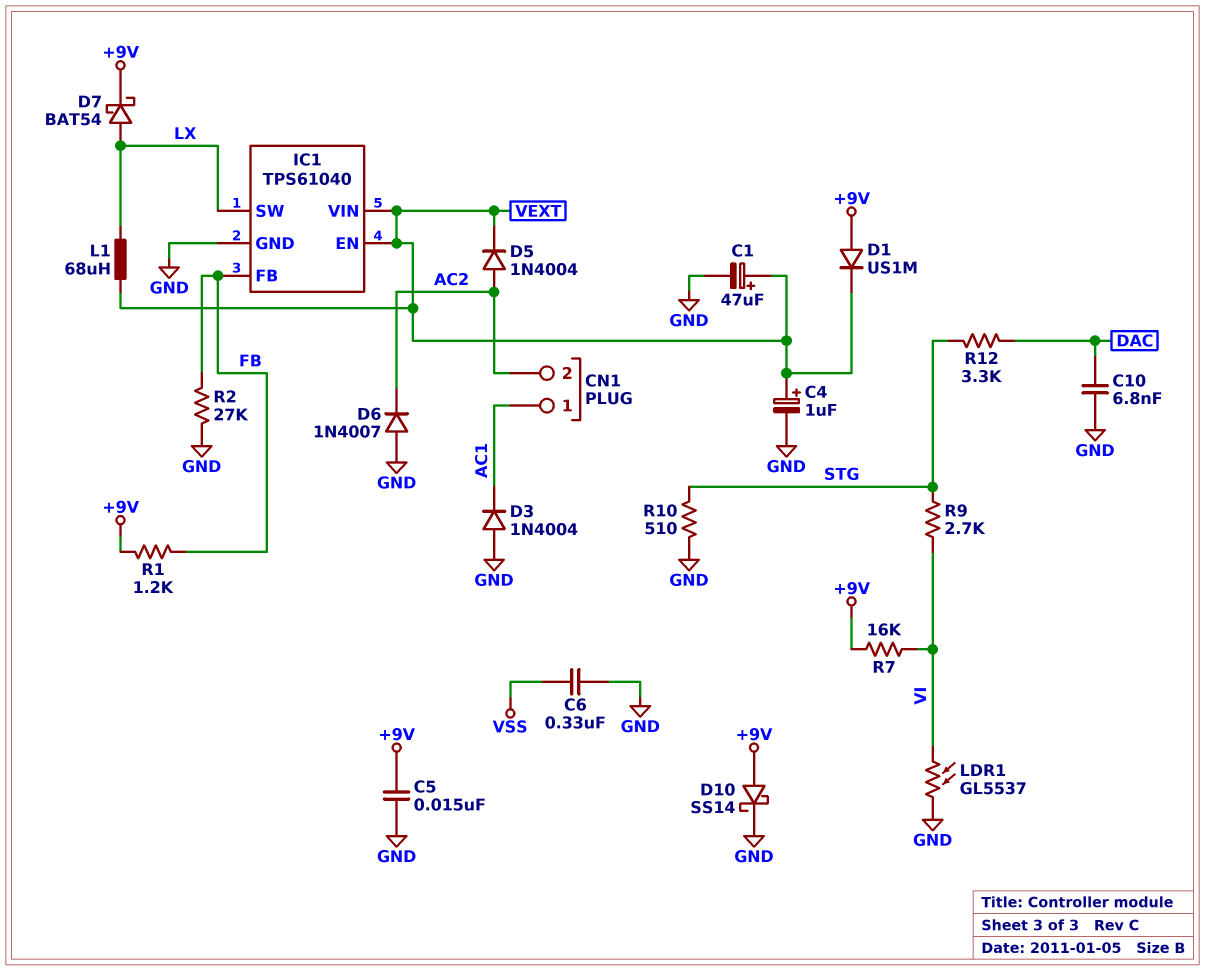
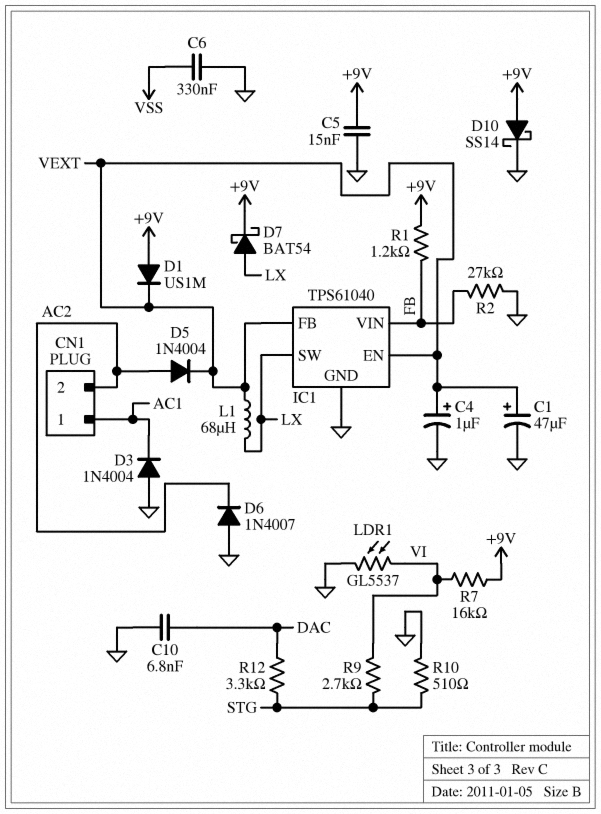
IC1 pin FB: FB -> VEXT
IC1 pin VIN: VEXT -> FB

